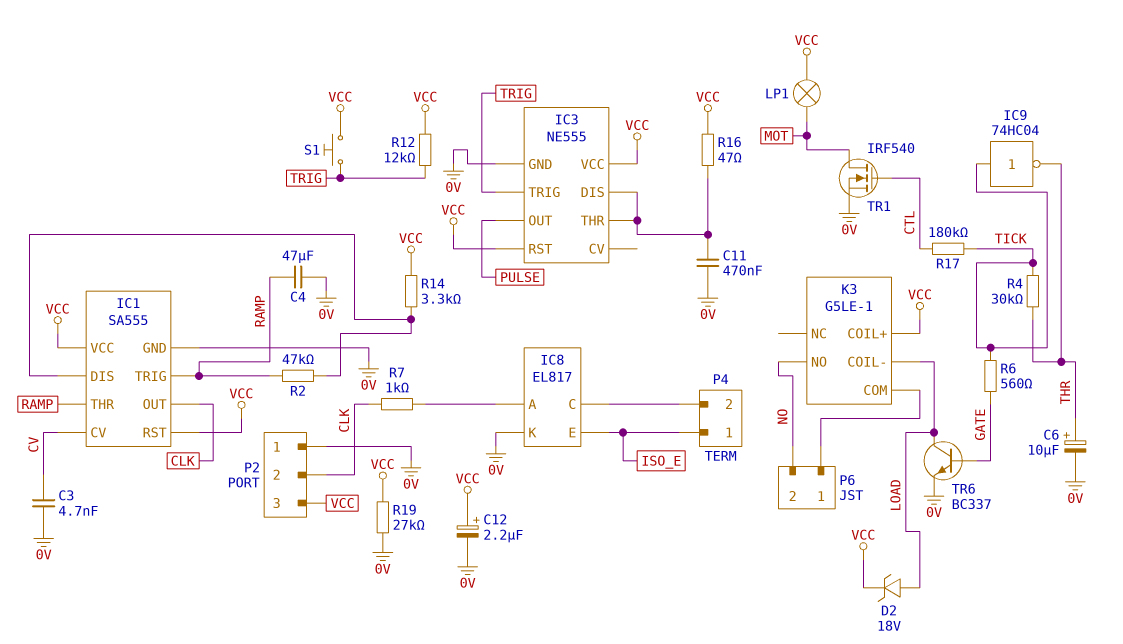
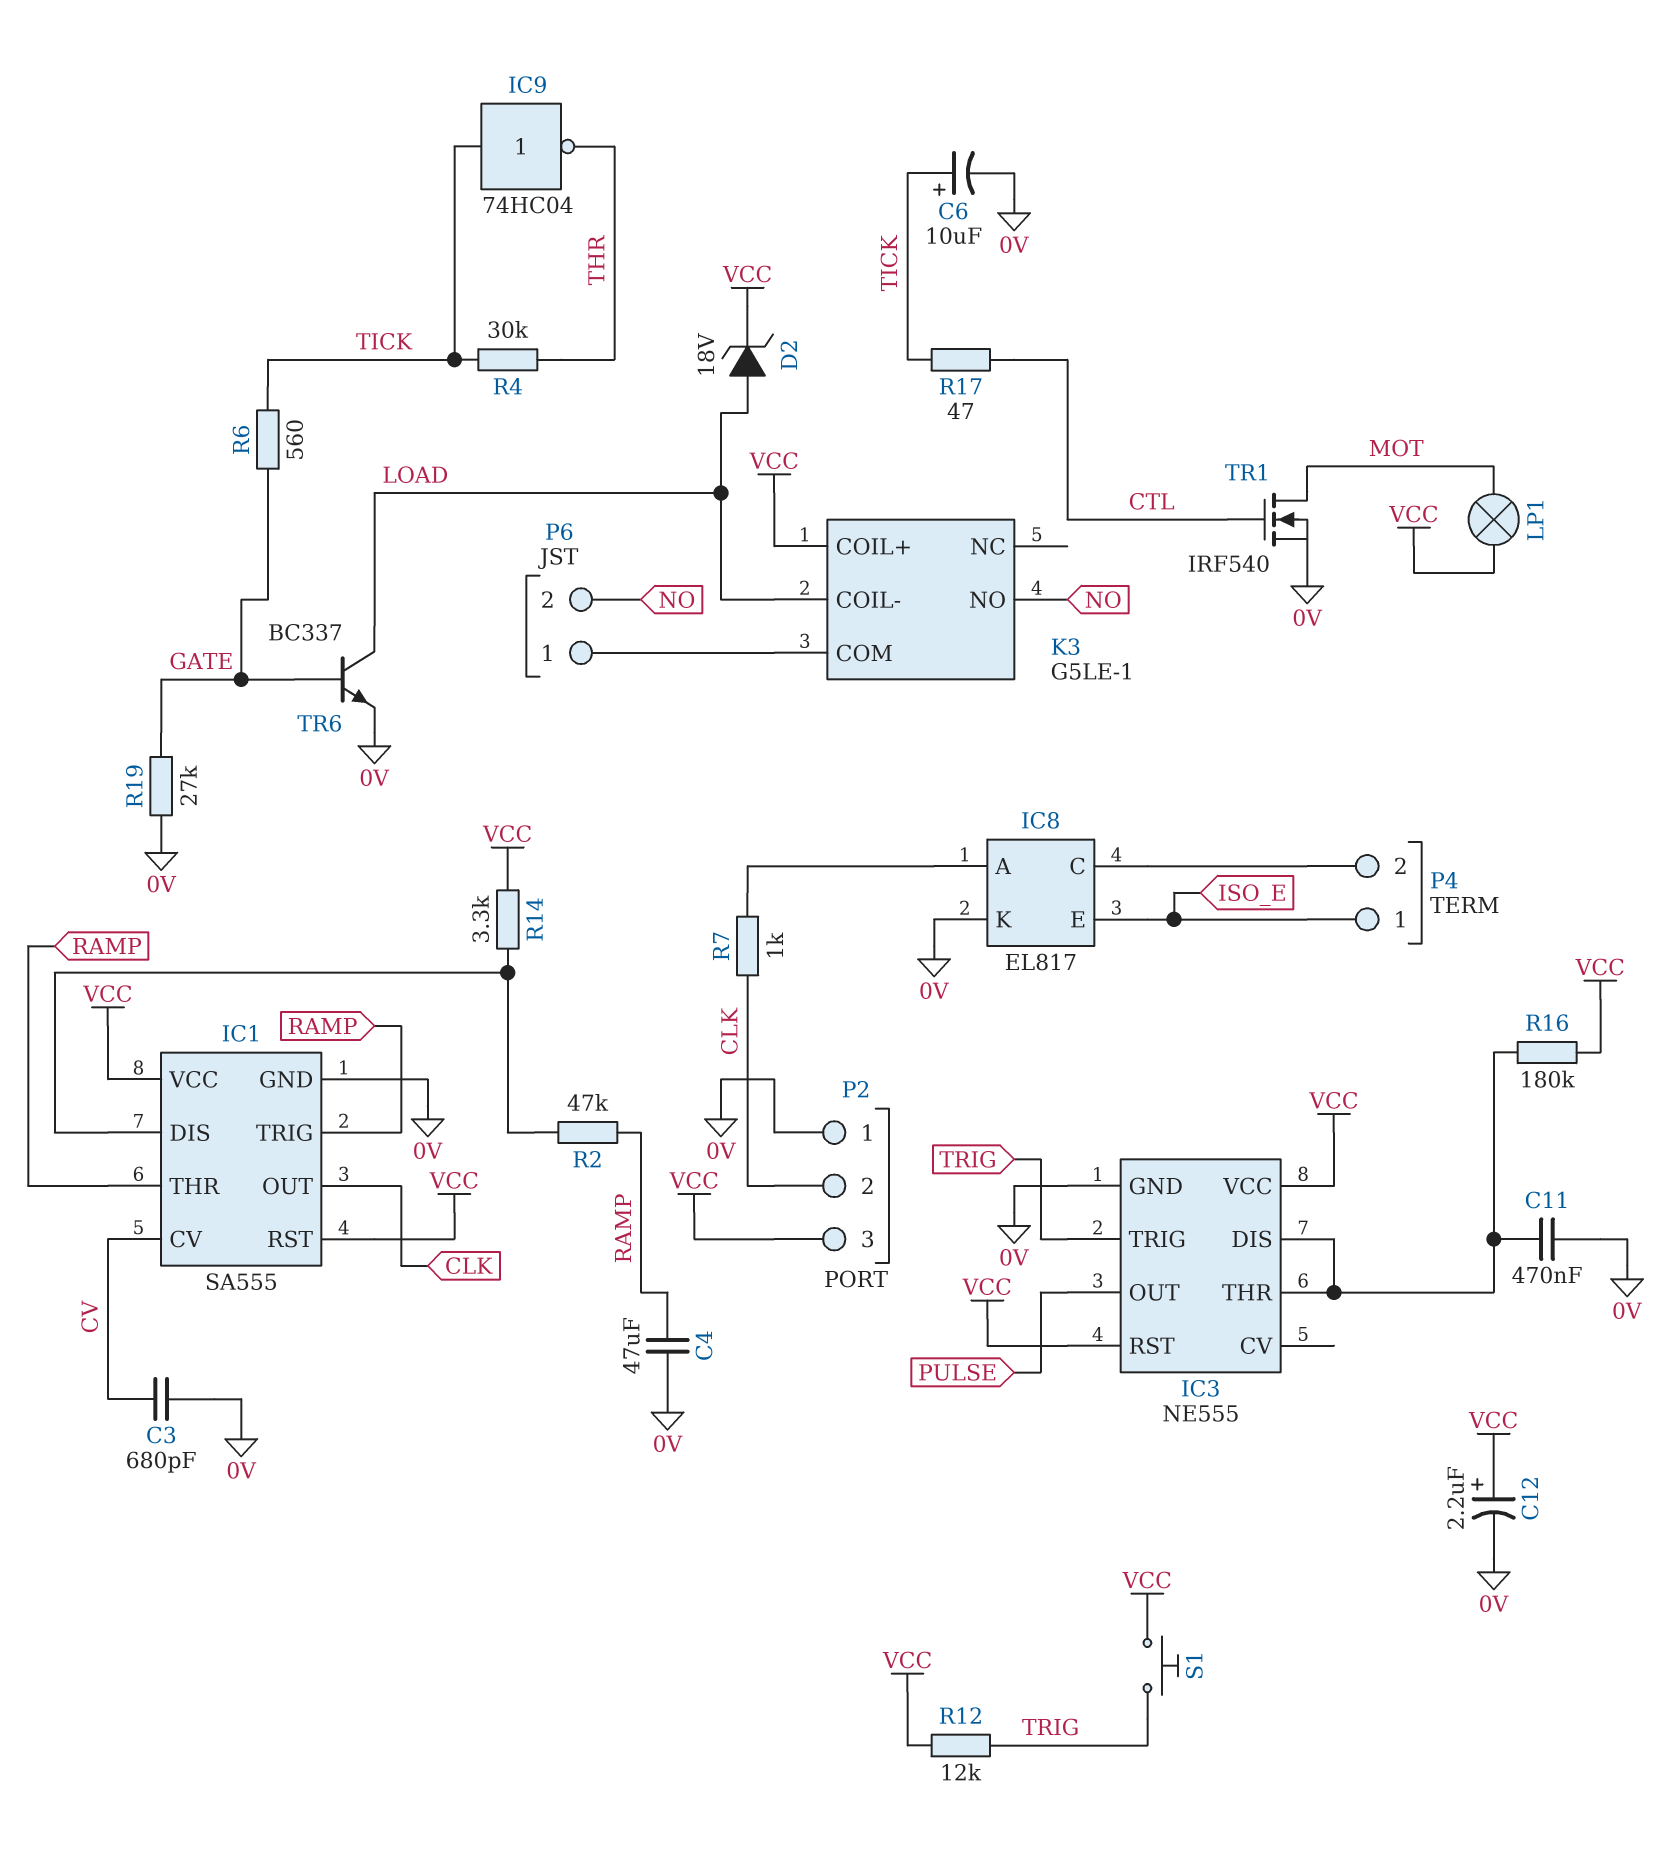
C3: 4.7nF (0V, CV) -> 680pF (0V, CV)
C6: 10uF (plus THR, minus 0V) -> 10uF (plus TICK, minus 0V)
R16: 47 (IC3/DIS, VCC) -> 180k (IC3/DIS, VCC)
R17: 180k (CTL, TICK) -> 47 (CTL, TICK)
R19: 27k (0V, VCC) -> 27k (0V, GATE)

